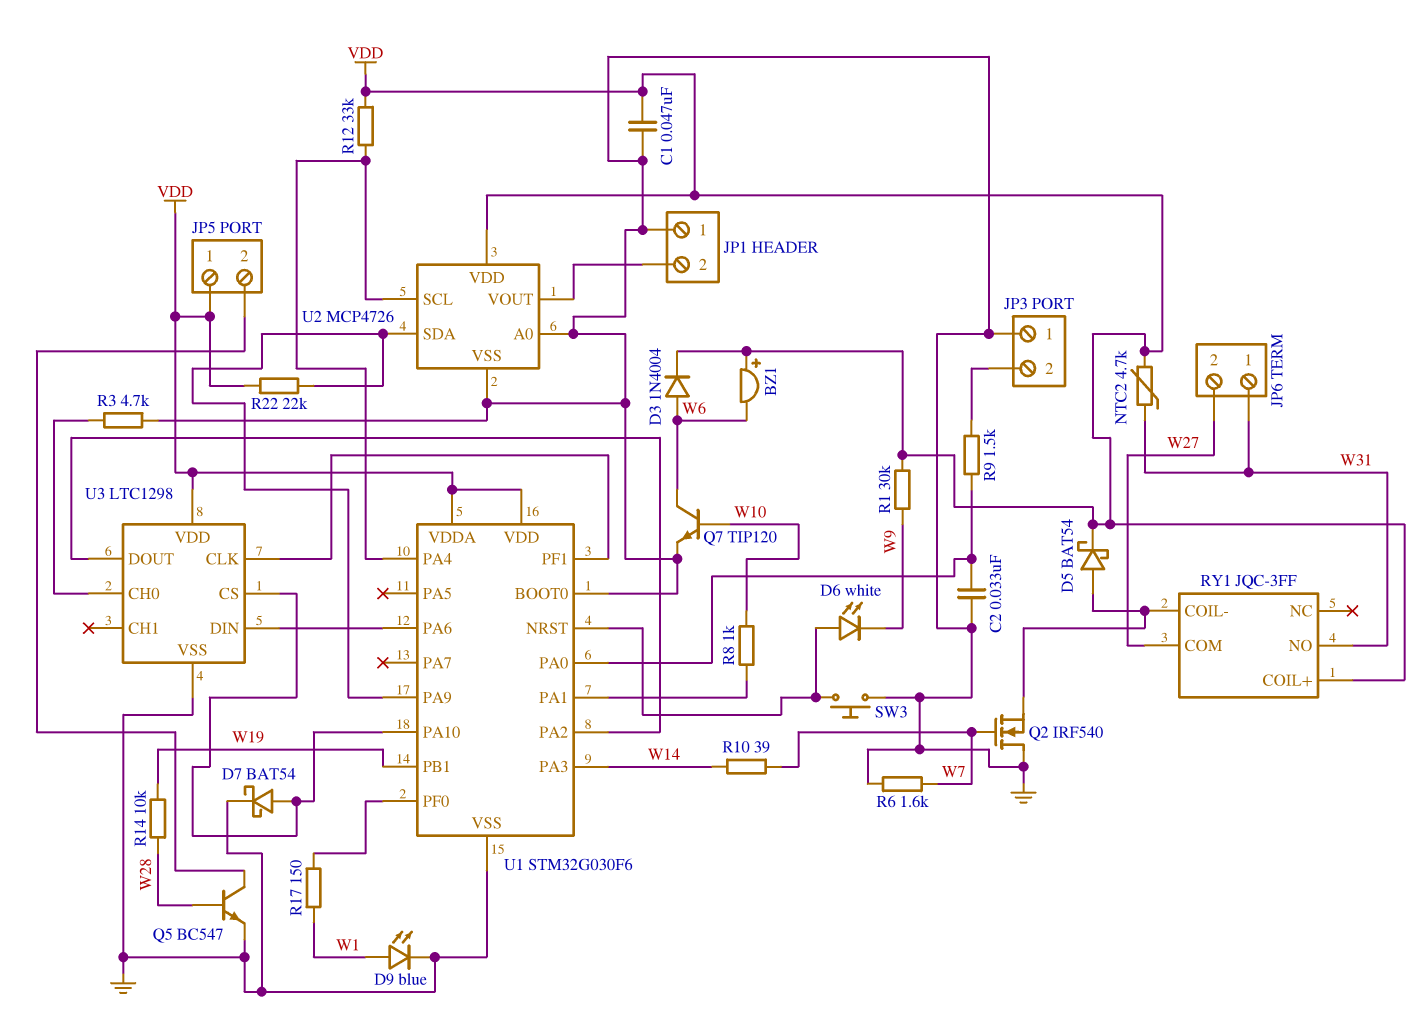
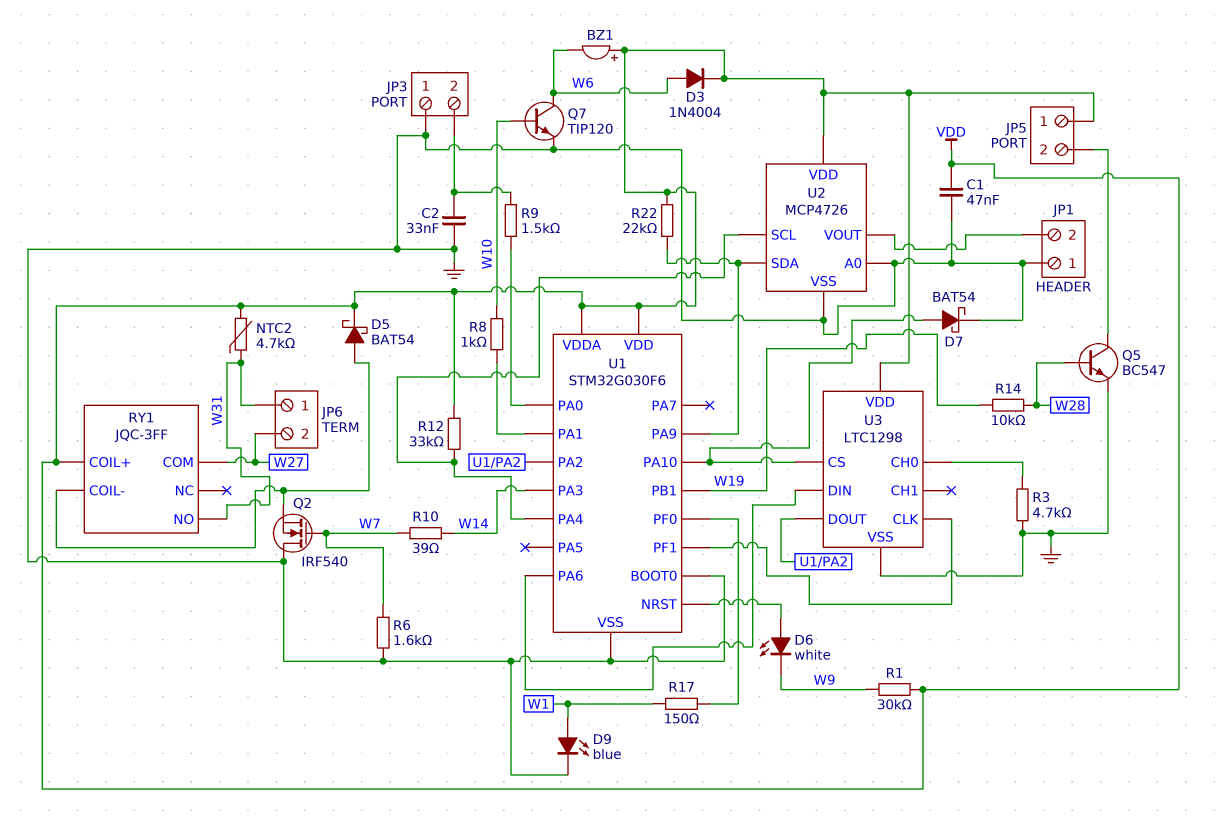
C2: 33nF (GND, U1/PA0) -> 33nF (GND, JP3/2)
SW3: button (GND, U1/NRST) -> none

